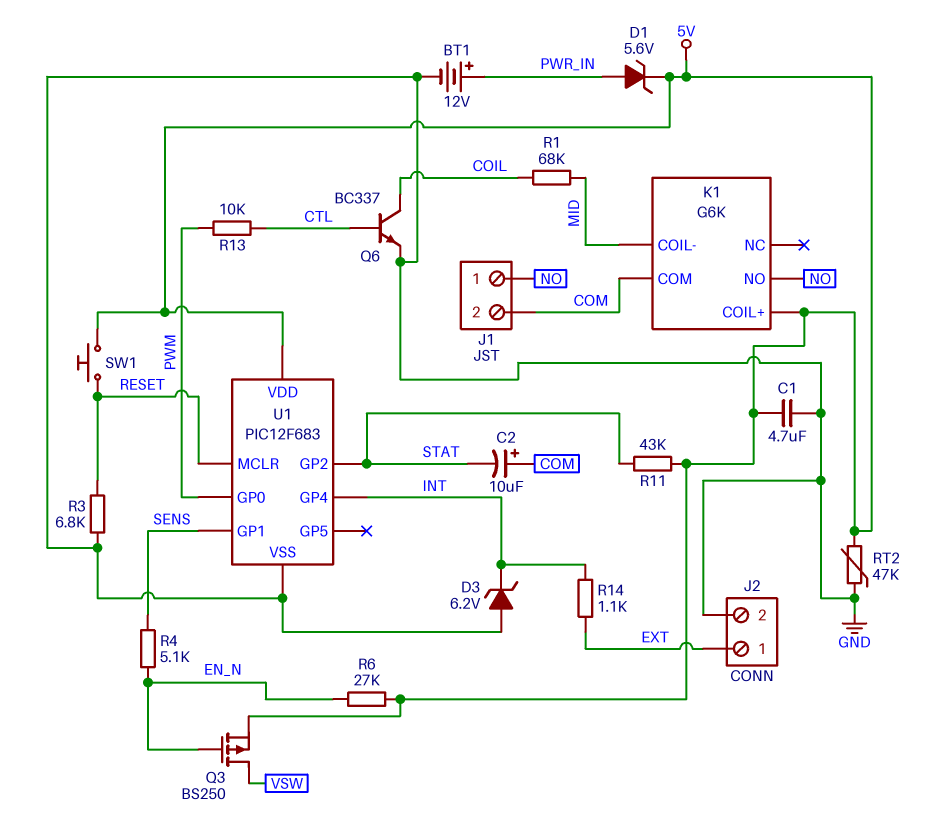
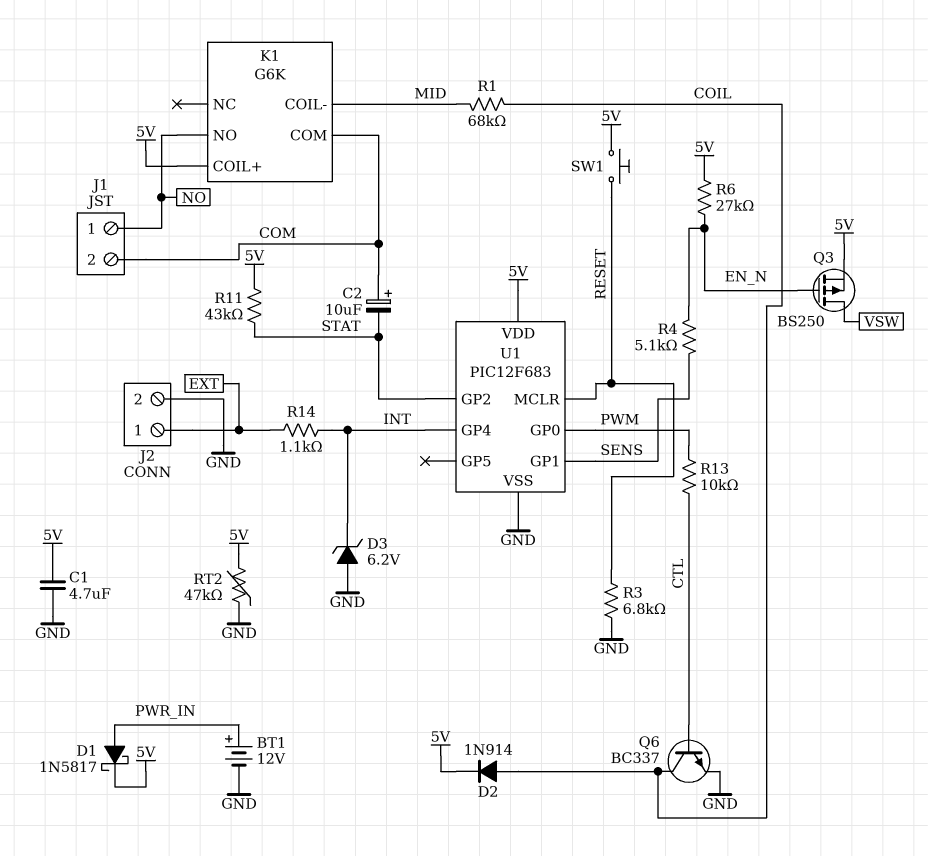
D1: zener 5.6V (A PWR_IN, K 5V) -> schottky 1N5817 (A PWR_IN, K 5V)
D2: none -> diode 1N914 (A COIL, K 5V)

